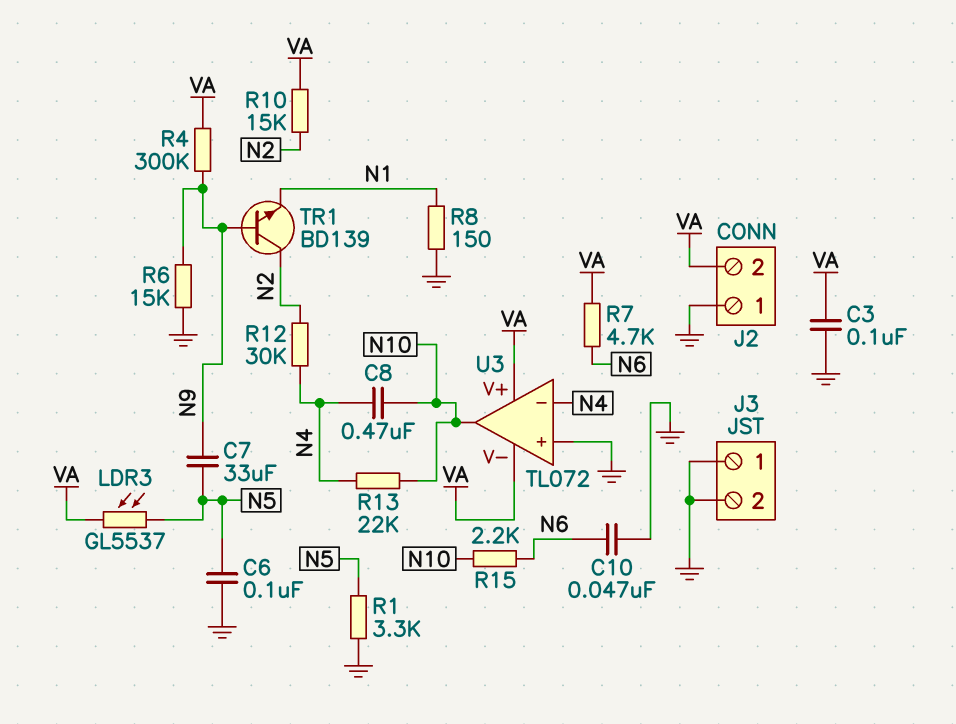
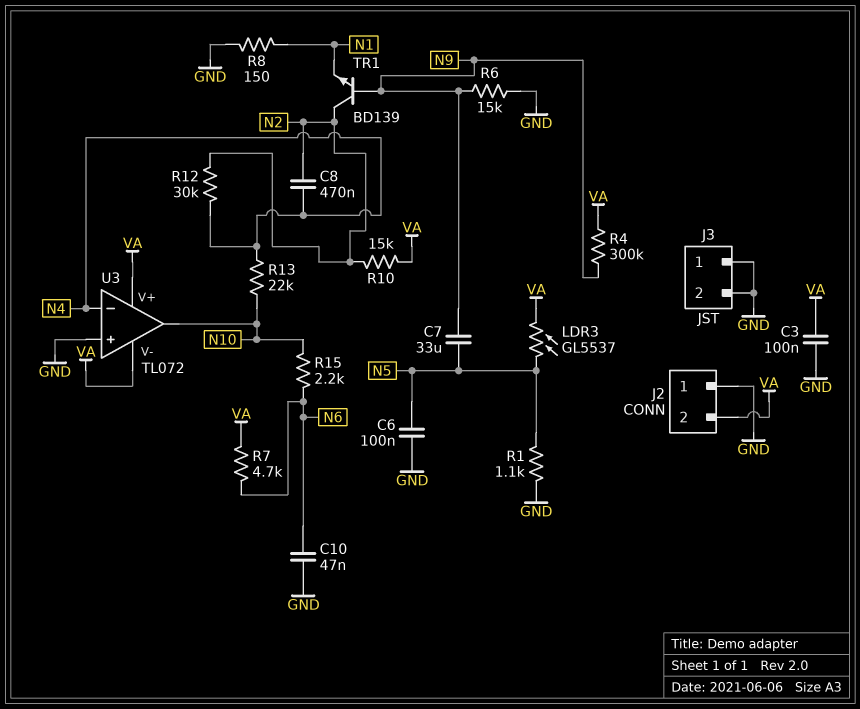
C8: 470nF (N4, N10) -> 470nF (N2, N4)
R1: 3.3k (GND, N5) -> 1.1k (GND, N5)

